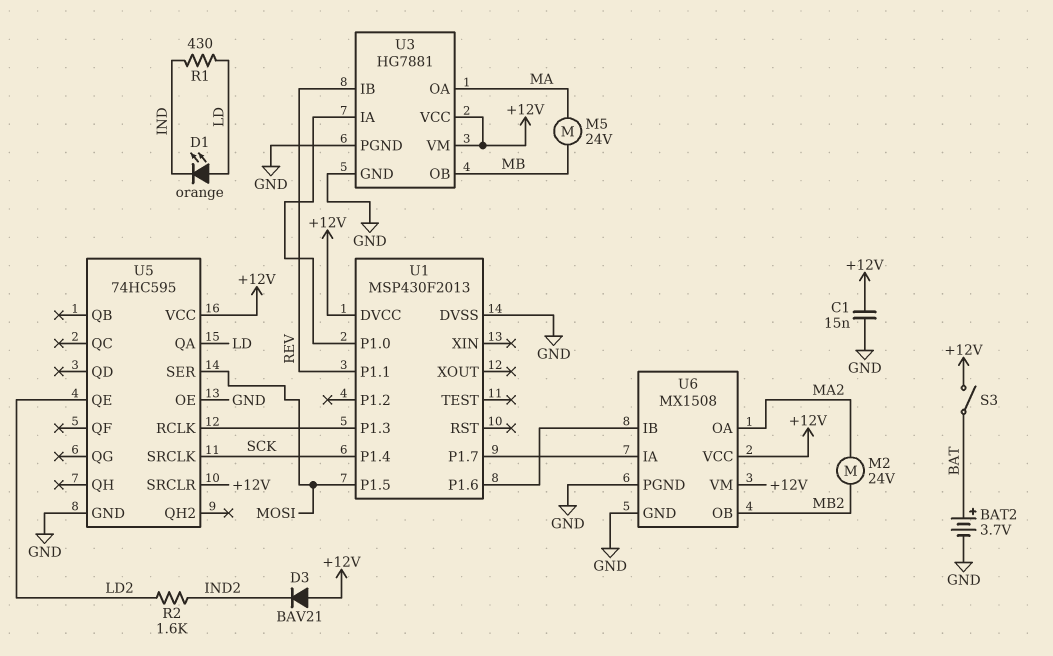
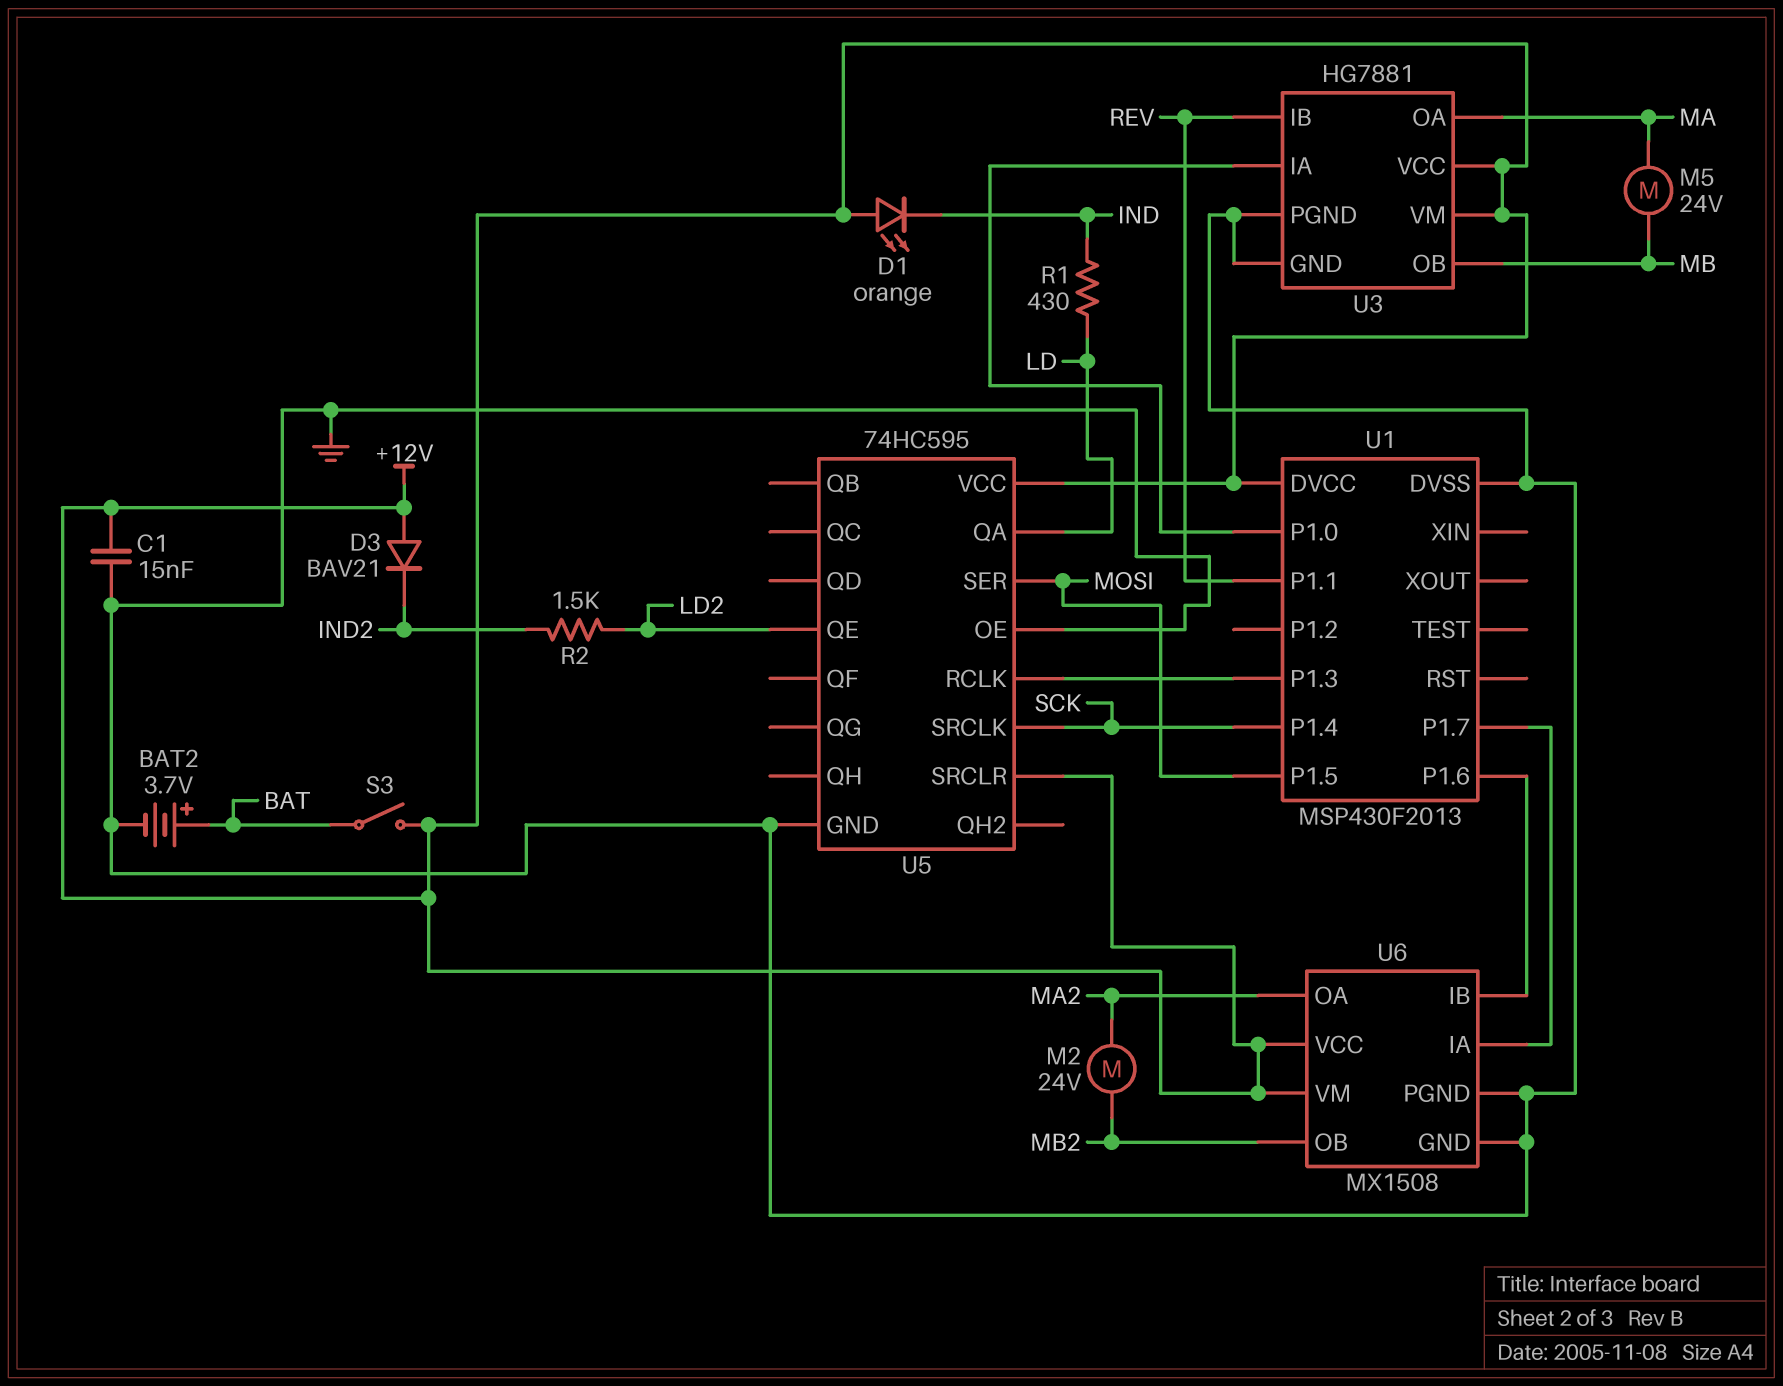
D1: LED orange (A LD, K IND) -> LED orange (A +12V, K IND)
R2: 1.6k (IND2, LD2) -> 1.5k (IND2, LD2)

